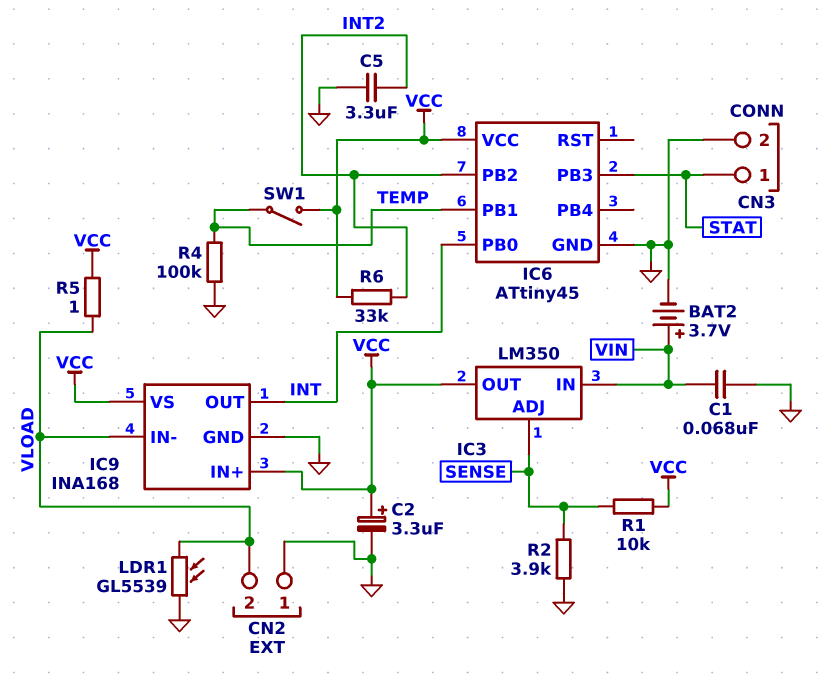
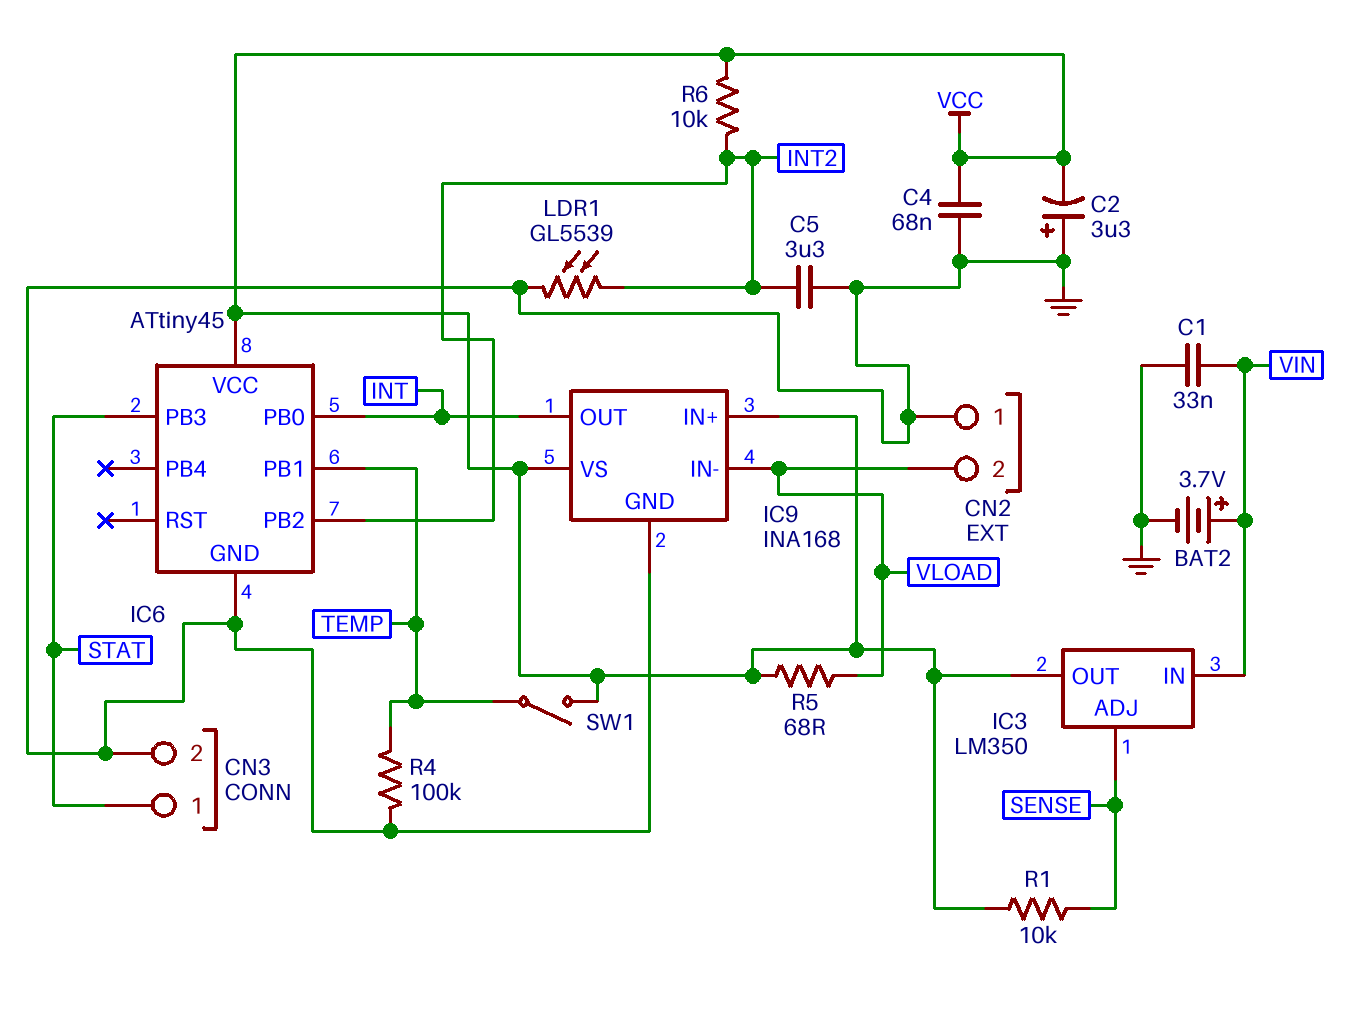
C1: 68nF (GND, VIN) -> 33nF (GND, VIN)
C2: 3.3uF (plus VCC, minus GND) -> 3.3uF (plus GND, minus VCC)
C4: none -> 68nF (GND, VCC)
LDR1: GL5539 (GND, VLOAD) -> GL5539 (GND, INT2)
R2: 3.9k (GND, SENSE) -> none
R5: 1 (VCC, VLOAD) -> 68 (VCC, VLOAD)
R6: 33k (INT2, VCC) -> 10k (INT2, VCC)

